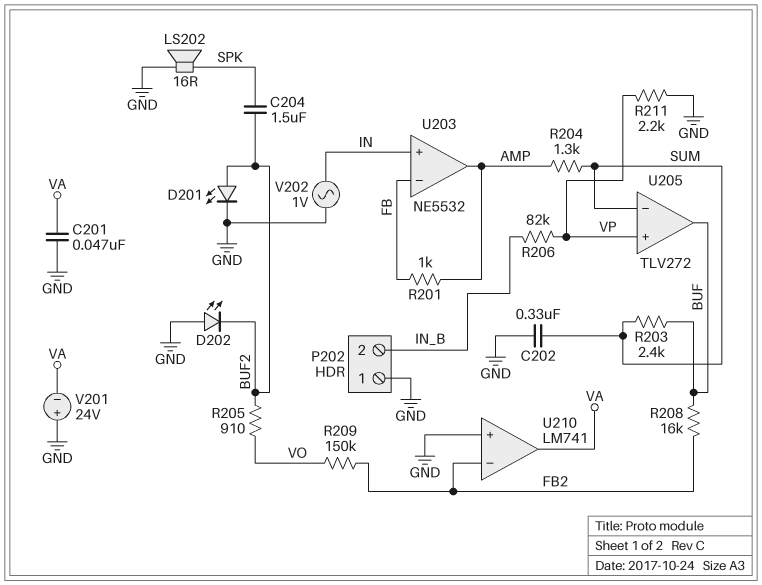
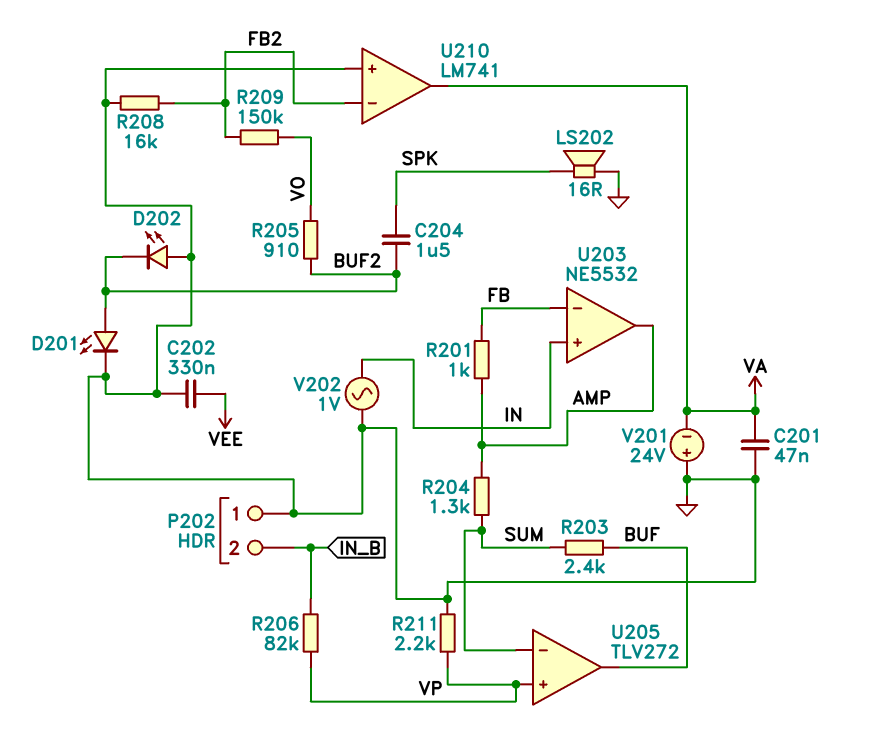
C202: 330nF (GND, SUM) -> 330nF (GND, VEE)
R208: 16k (BUF, FB2) -> 16k (FB2, GND)

